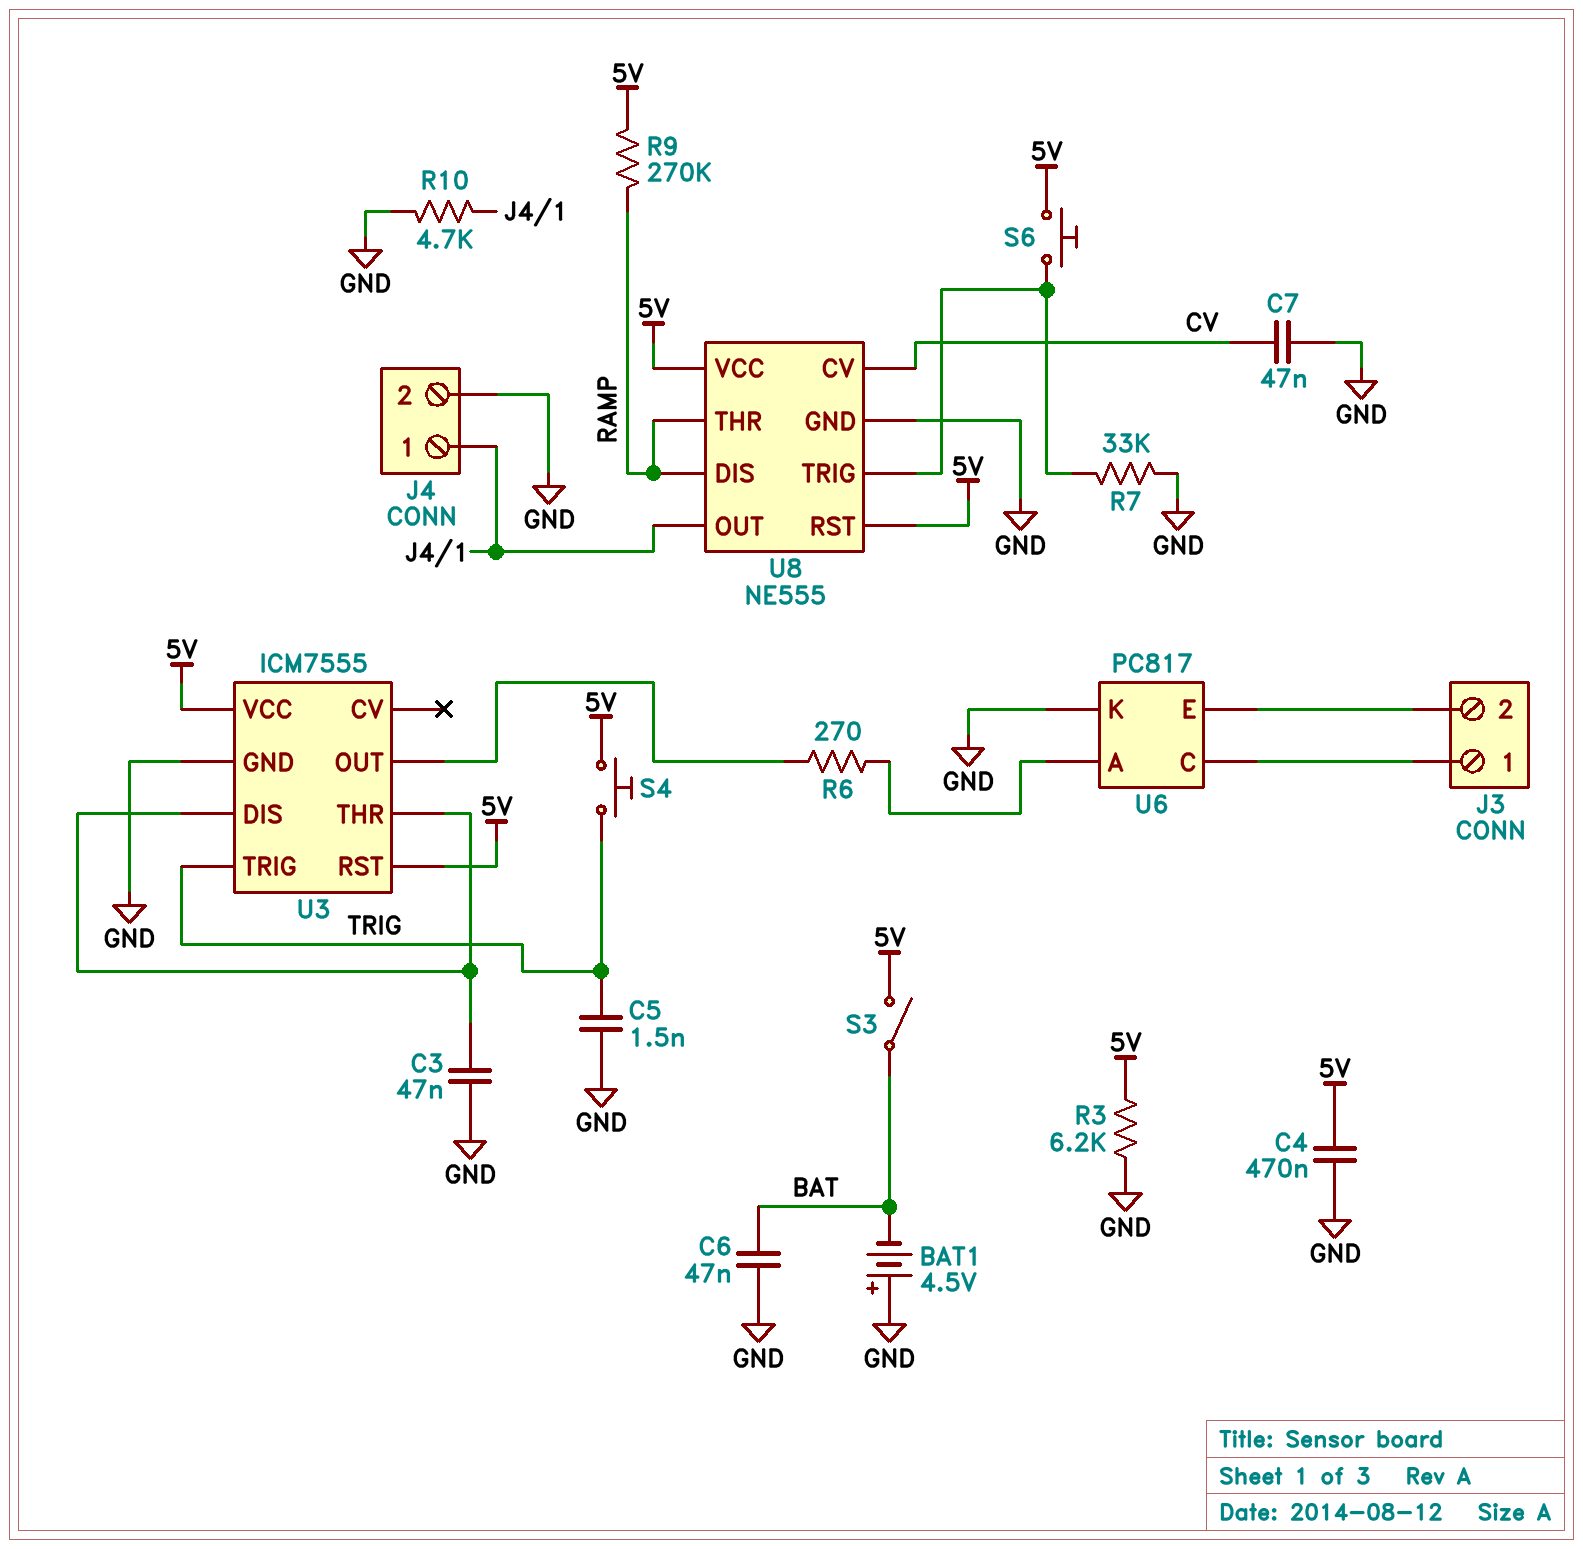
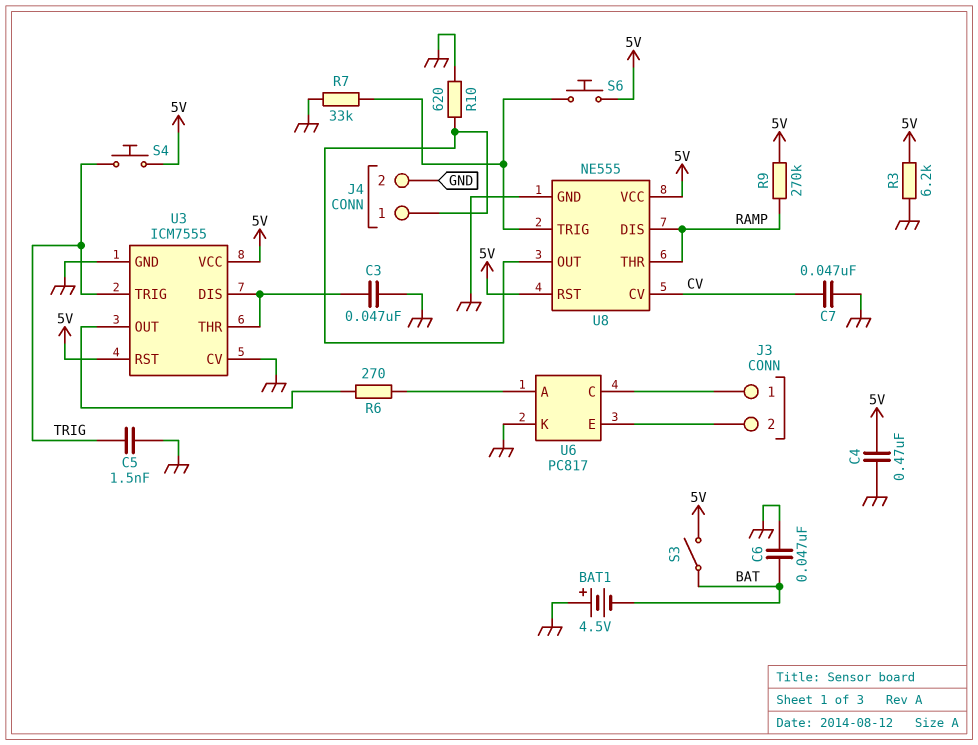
R10: 4.7k (GND, J4/1) -> 620 (GND, J4/1)
U3 pin CV: none -> GND

